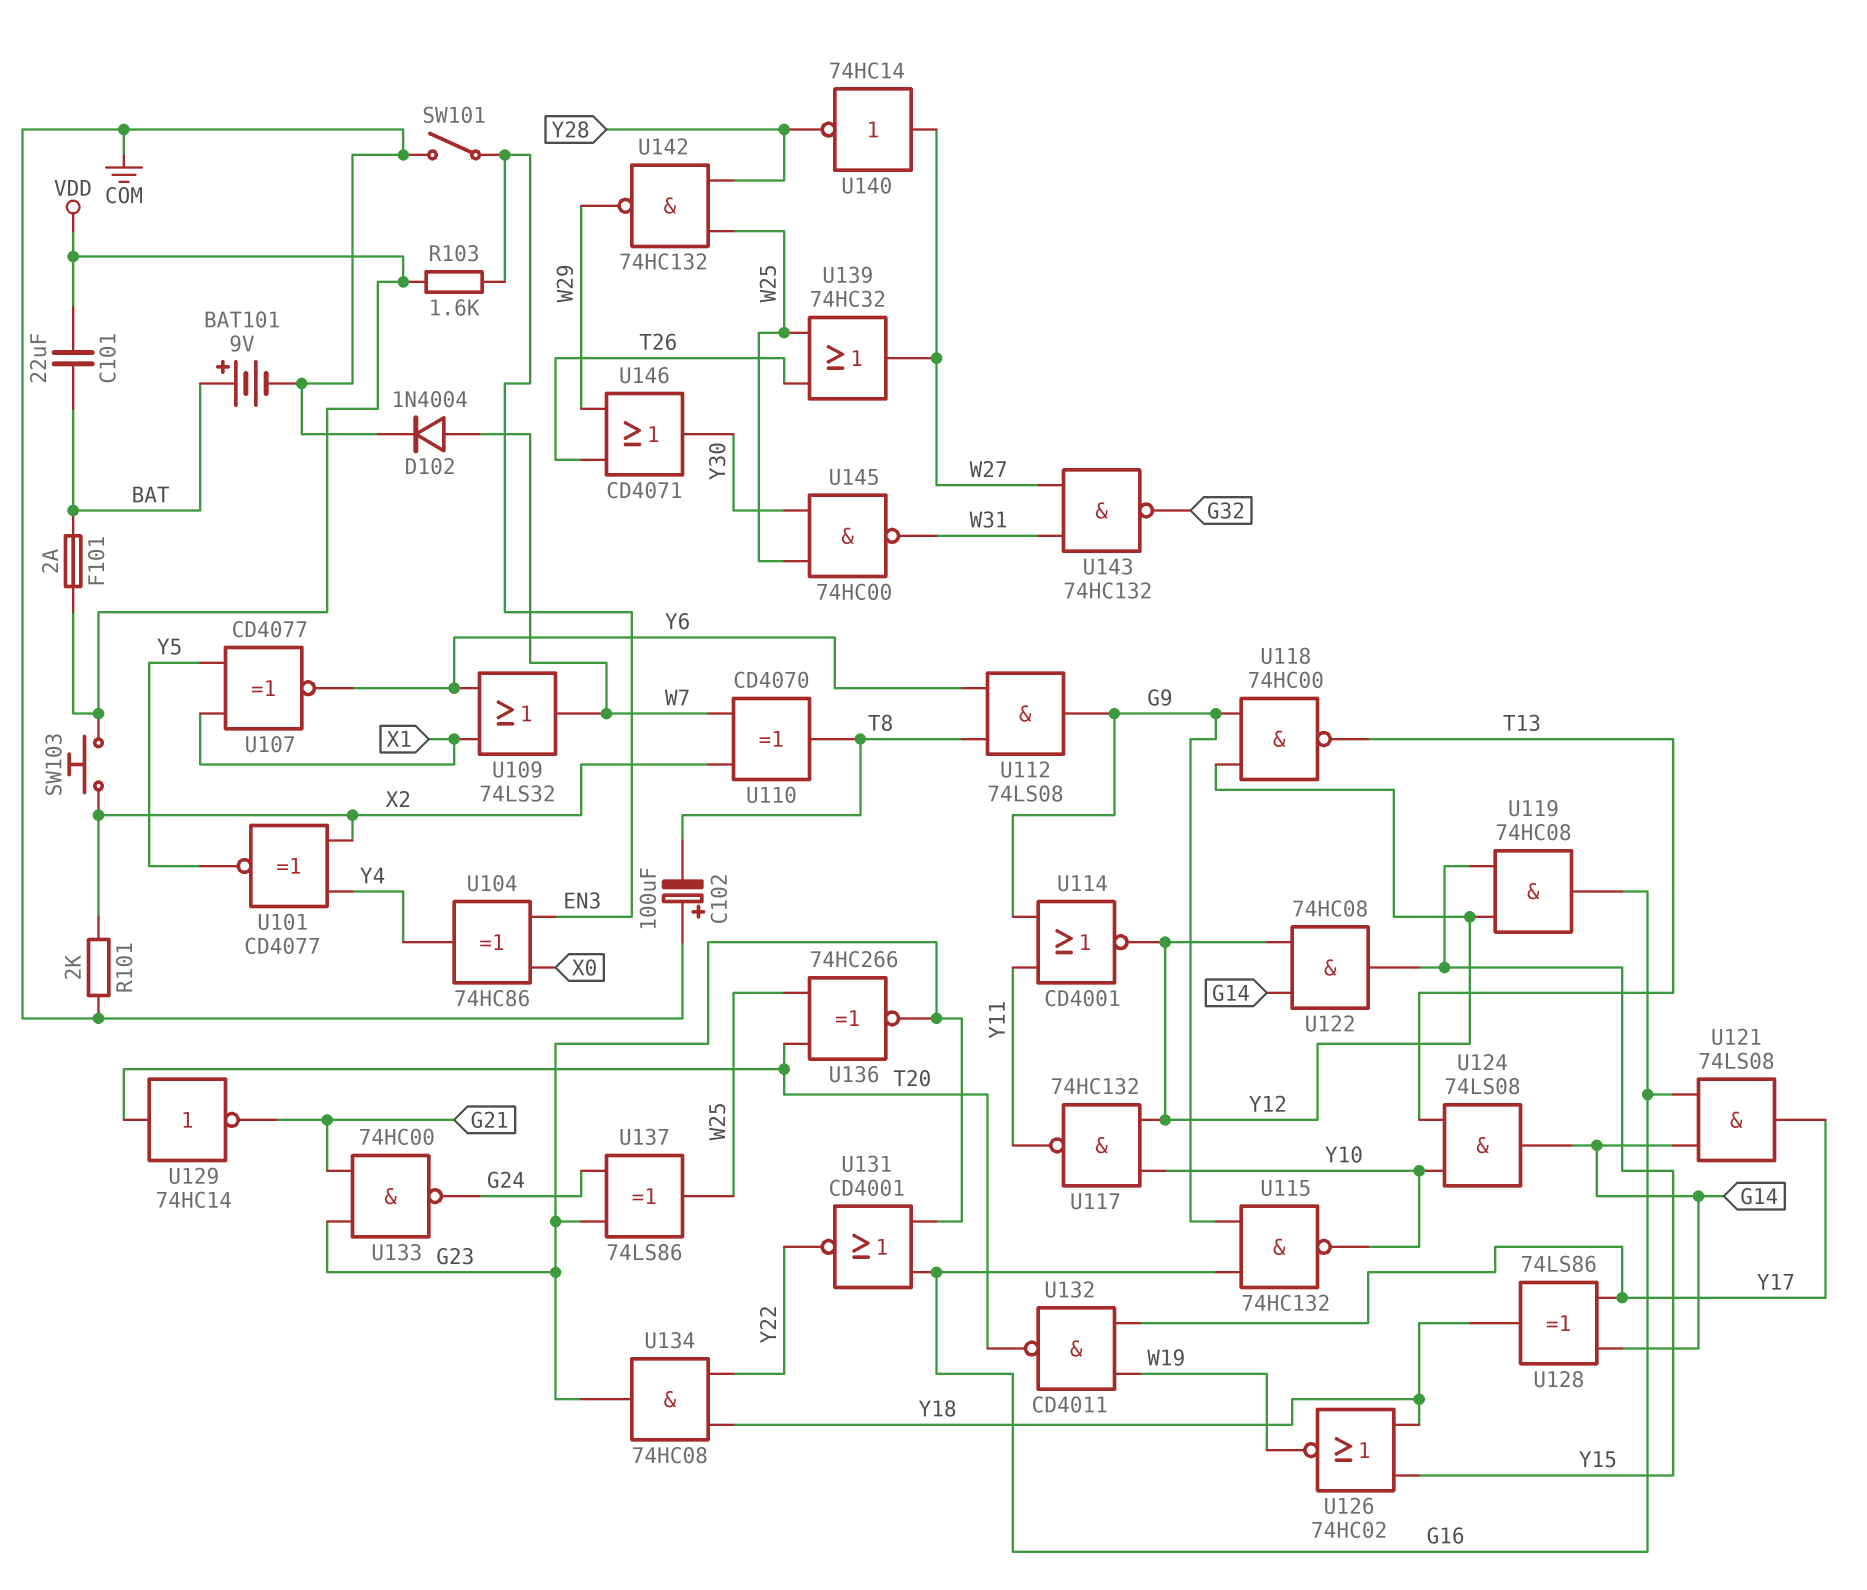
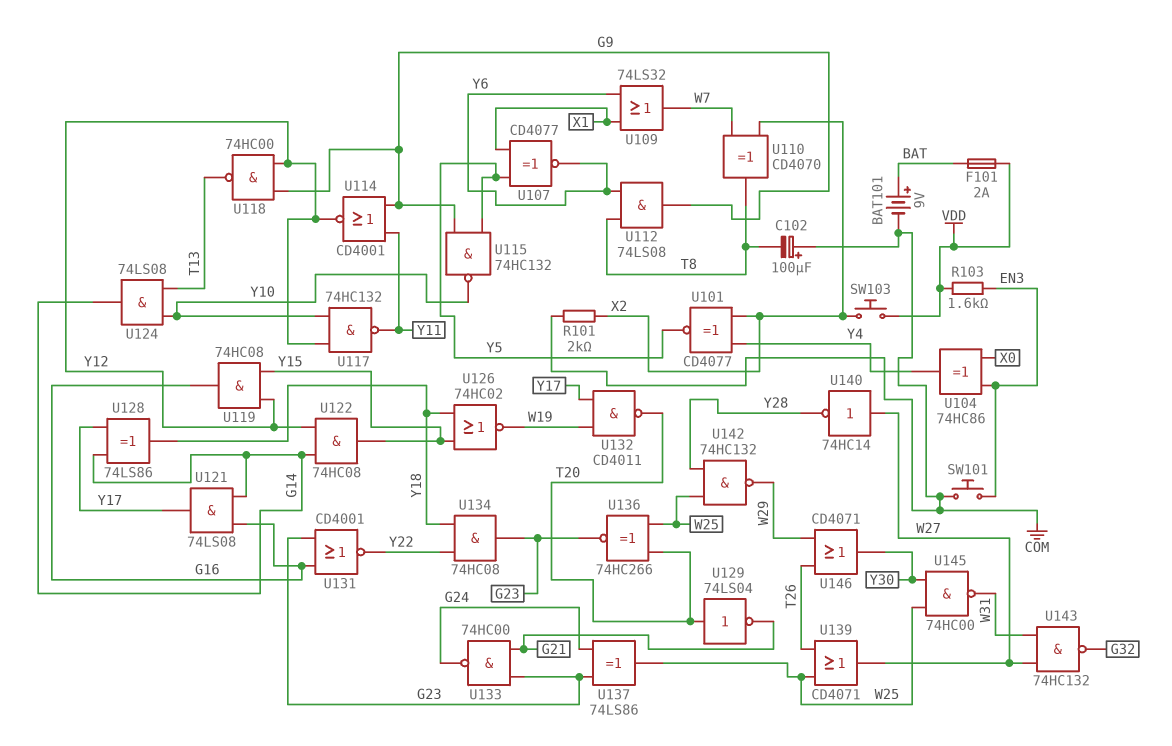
C101: 22uF (BAT, VDD) -> none
D102: diode 1N4004 (A W7, K COM) -> none
SW101: switch (COM, EN3) -> button (COM, EN3)
U115: NAND 74HC132 (in G9, in G16, out Y10) -> NAND 74HC132 (in G9, in Y5, out Y10)
U129: NOT 74HC14 (in T20, out G21) -> NOT 74LS04 (in T20, out G21)
U139: OR 74HC32 (in T26, in W25, out W27) -> OR CD4071 (in T26, in W25, out W27)

